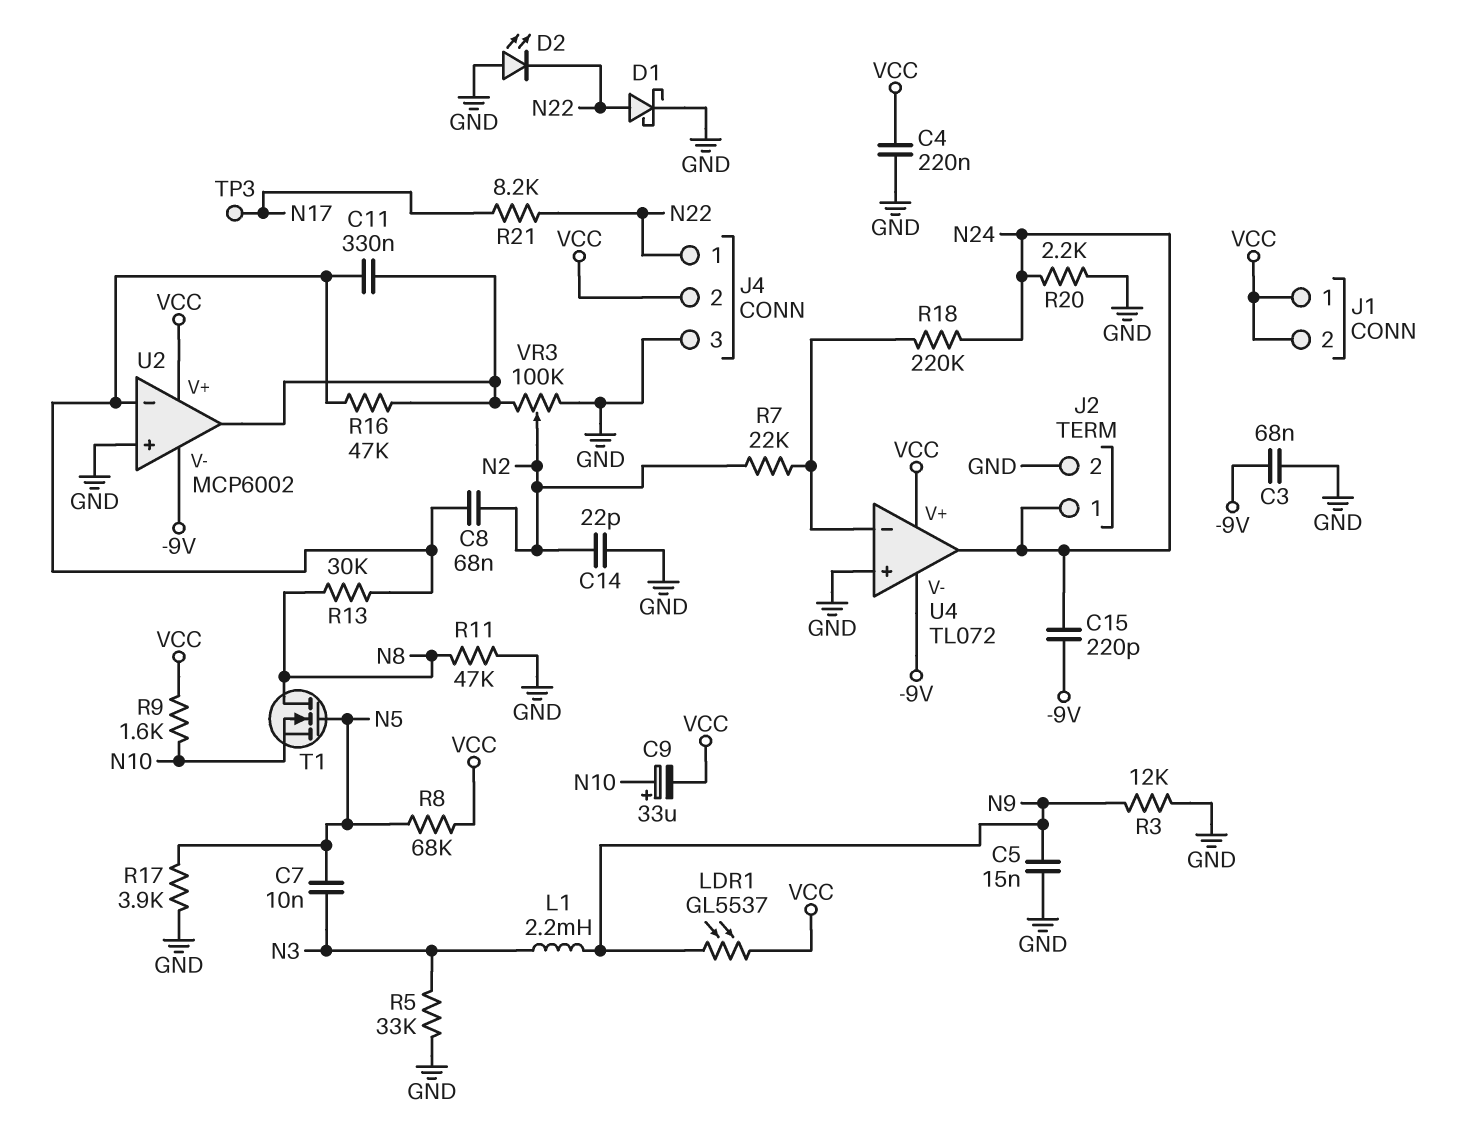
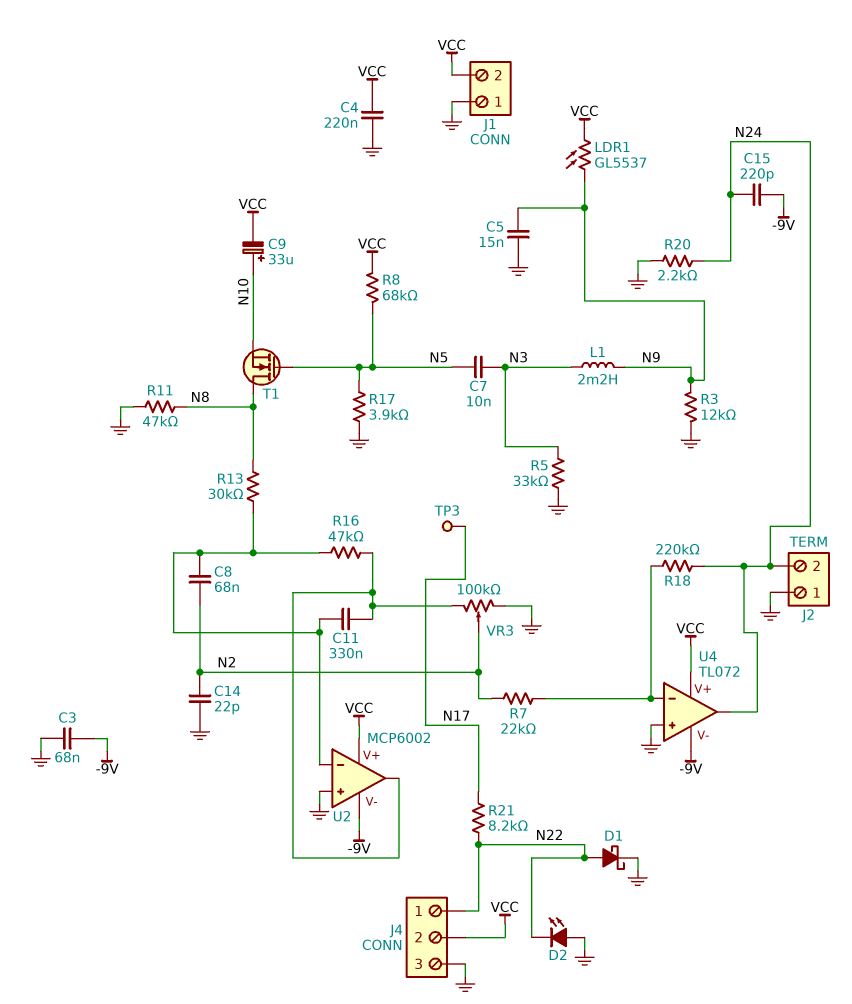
J1 pin 1: VCC -> GND
J2 pin 1: N24 -> GND
J2 pin 2: GND -> N24
R9: 1.6k (N10, VCC) -> none

